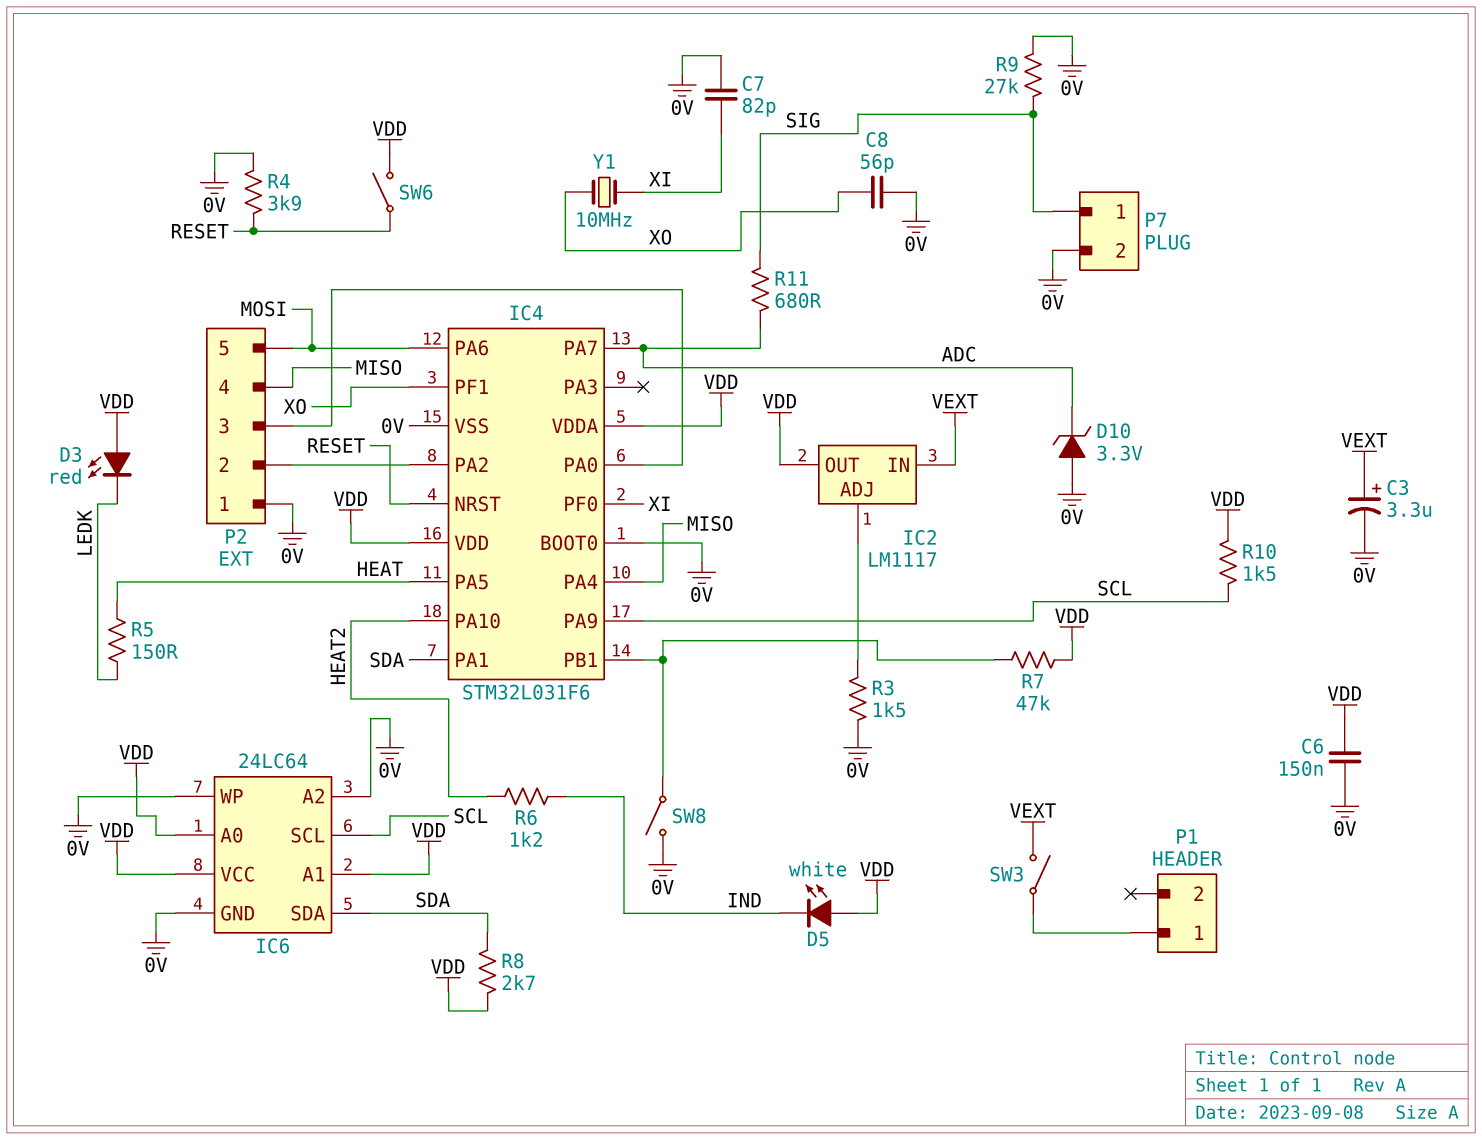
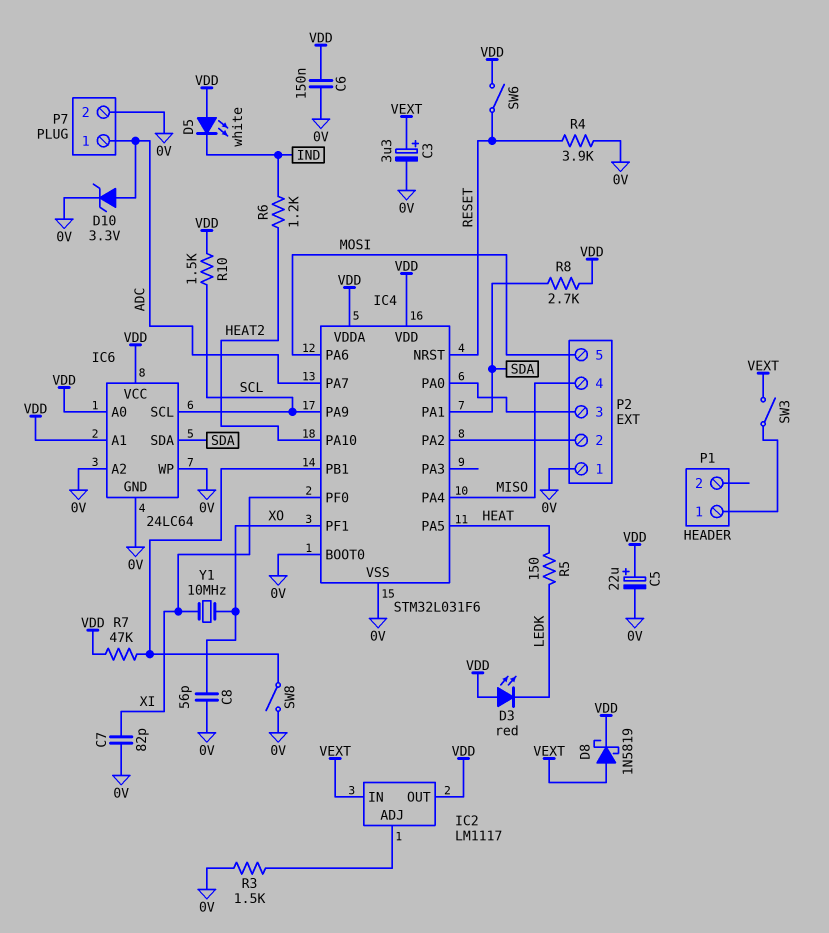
C5: none -> 22uF (plus VDD, minus 0V)
D8: none -> schottky 1N5819 (A VEXT, K VDD)
D10: zener 3.3V (A 0V, K ADC) -> zener 3.3V (A ADC, K 0V)
P7 pin 1: SIG -> ADC
R9: 27k (0V, SIG) -> none
R11: 680 (ADC, SIG) -> none

